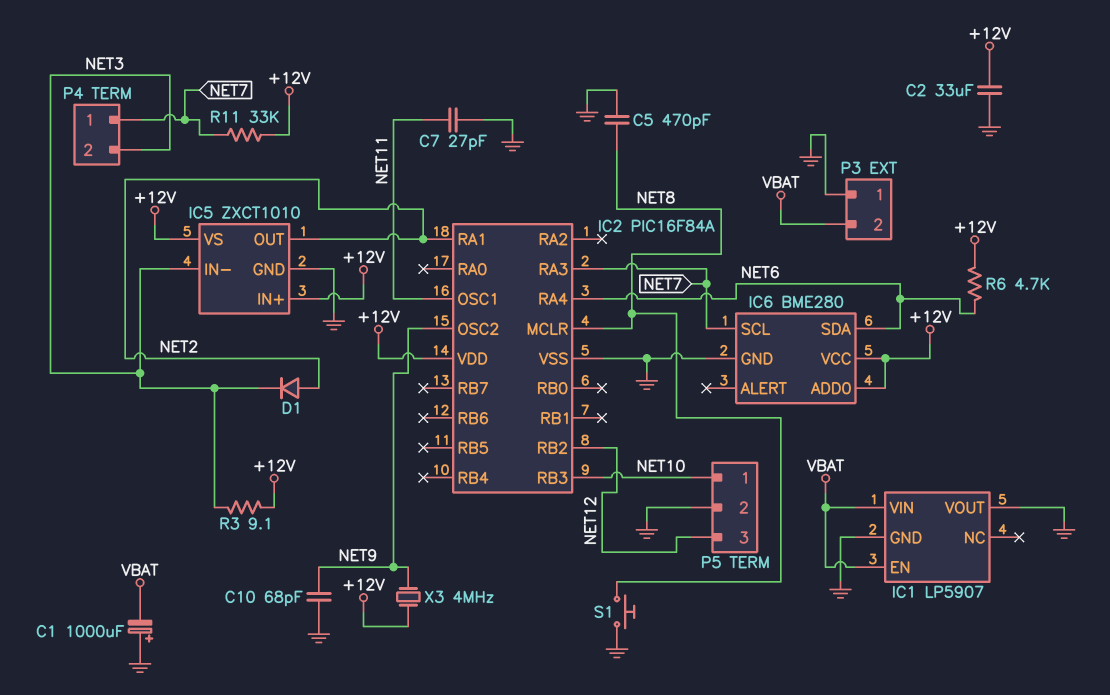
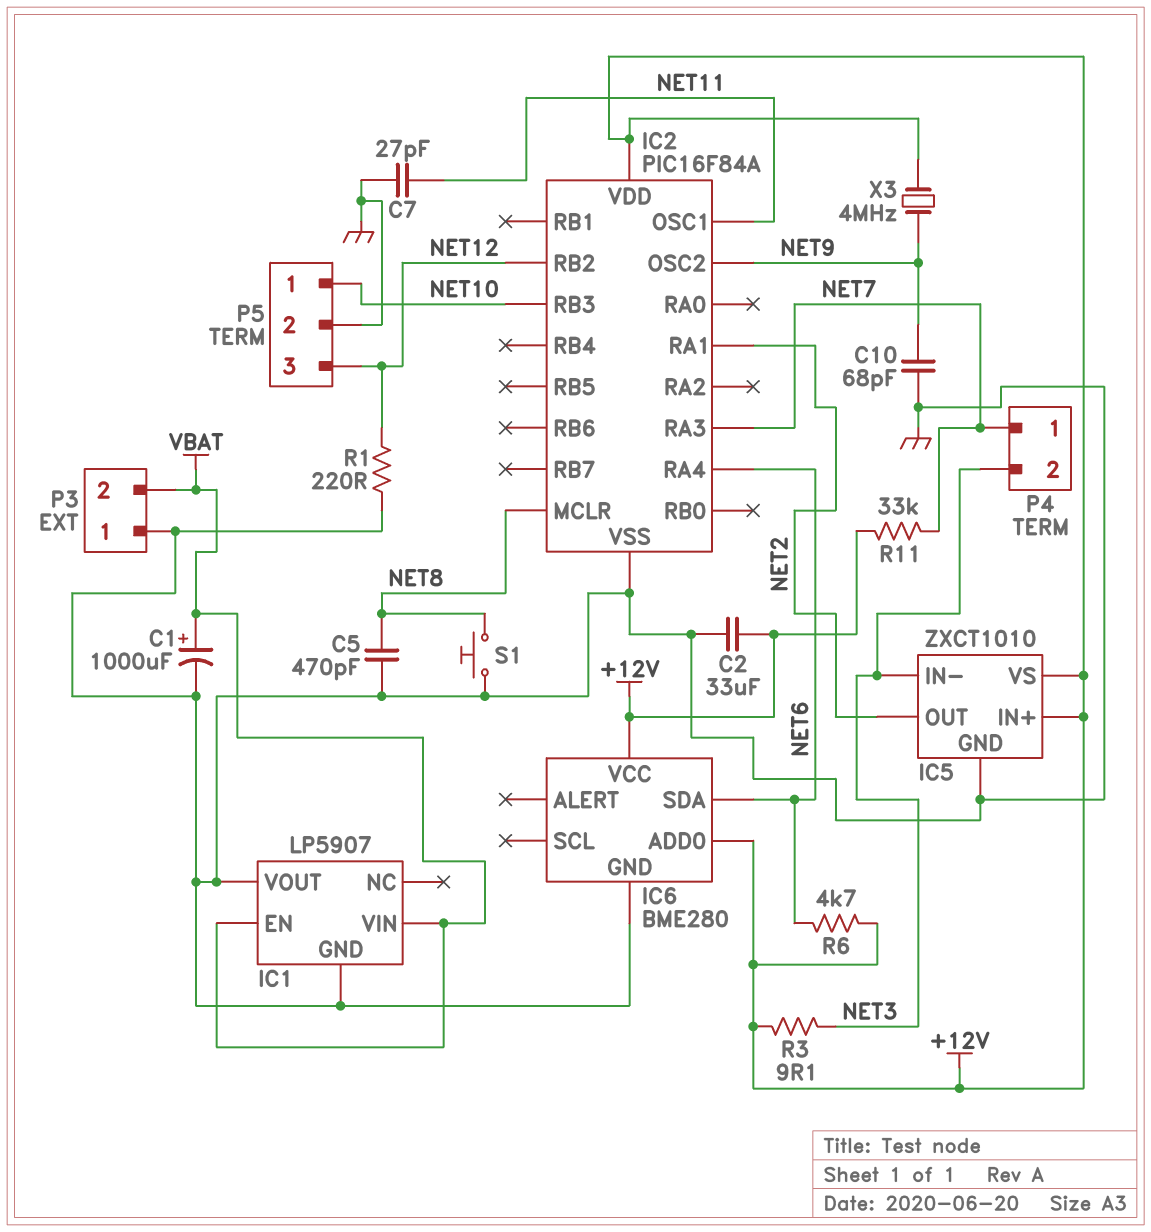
C1: 1000uF (plus GND, minus VBAT) -> 1000uF (plus VBAT, minus GND)
D1: diode (A NET2, K NET3) -> none
IC6 pin SCL: NET7 -> none
R1: none -> 220 (GND, NET12)

